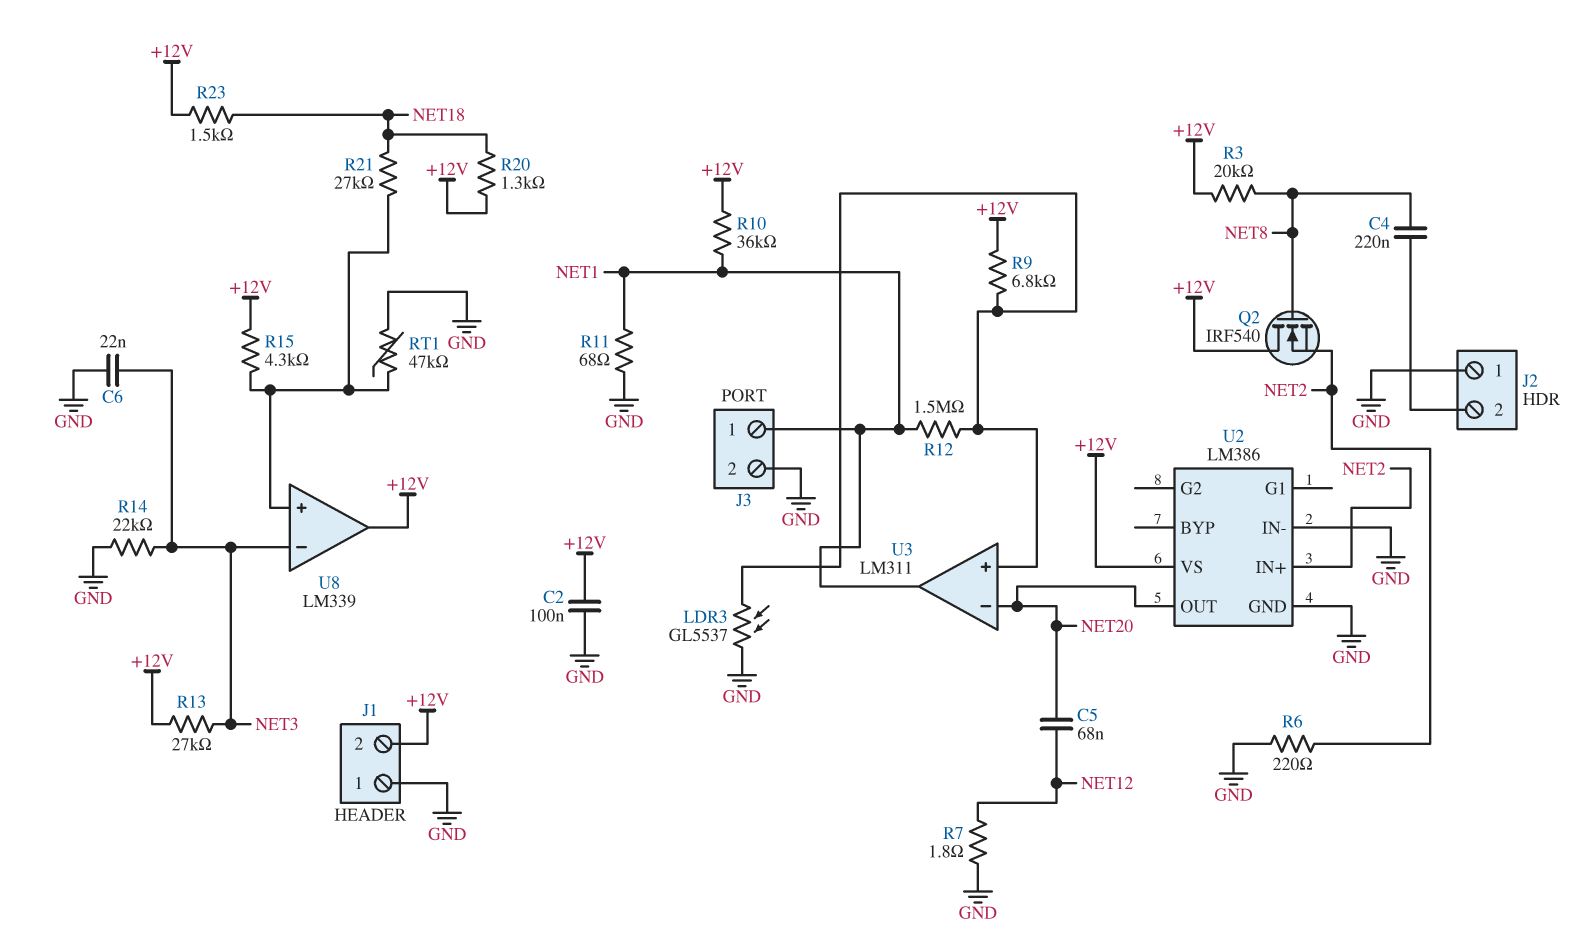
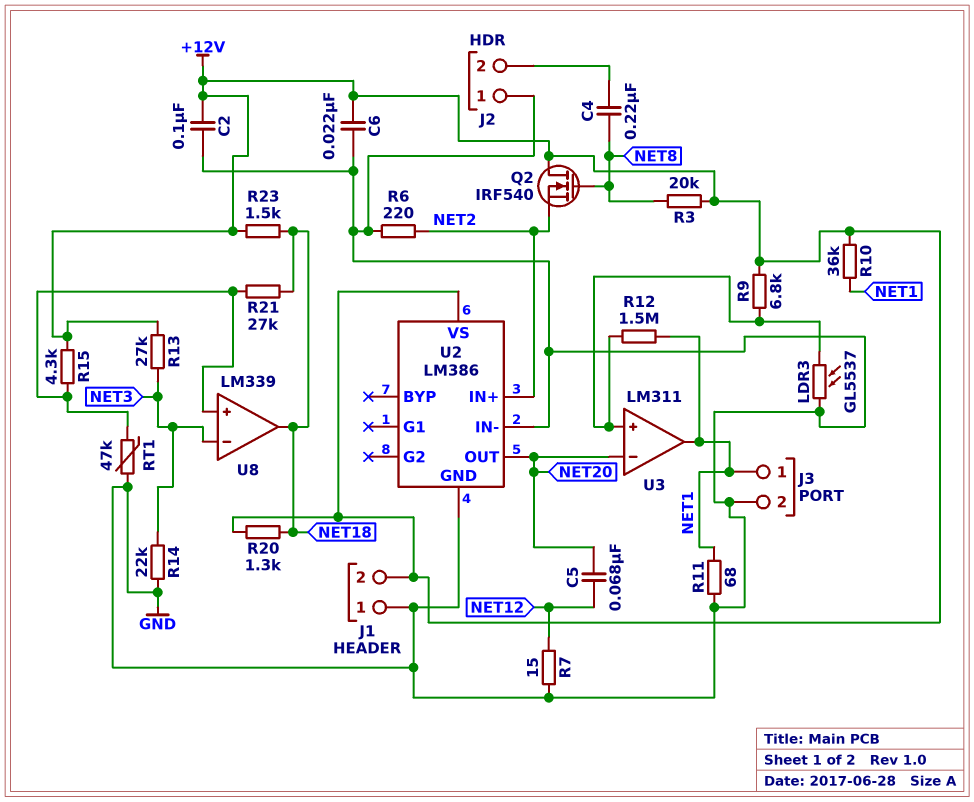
C6: 22nF (GND, NET3) -> 22nF (+12V, GND)
R7: 1.8 (GND, NET12) -> 15 (GND, NET12)
U8 pin out: +12V -> NET18

